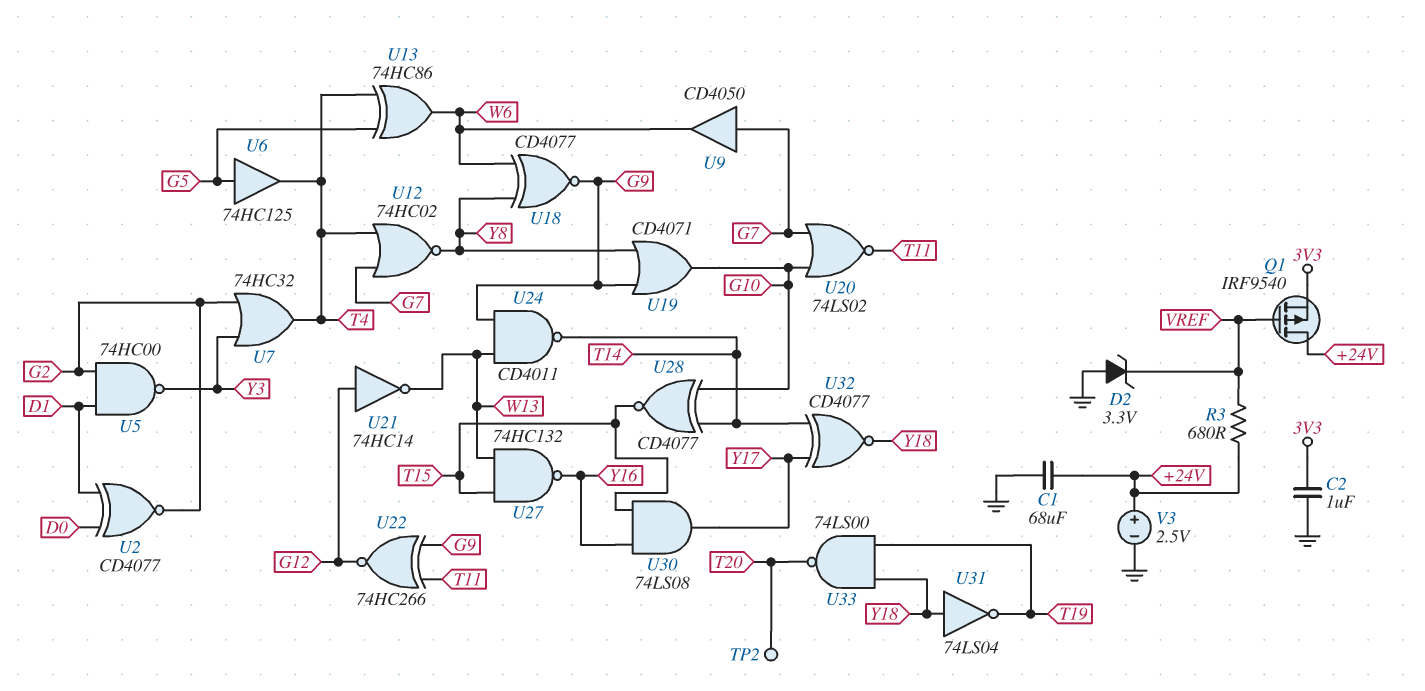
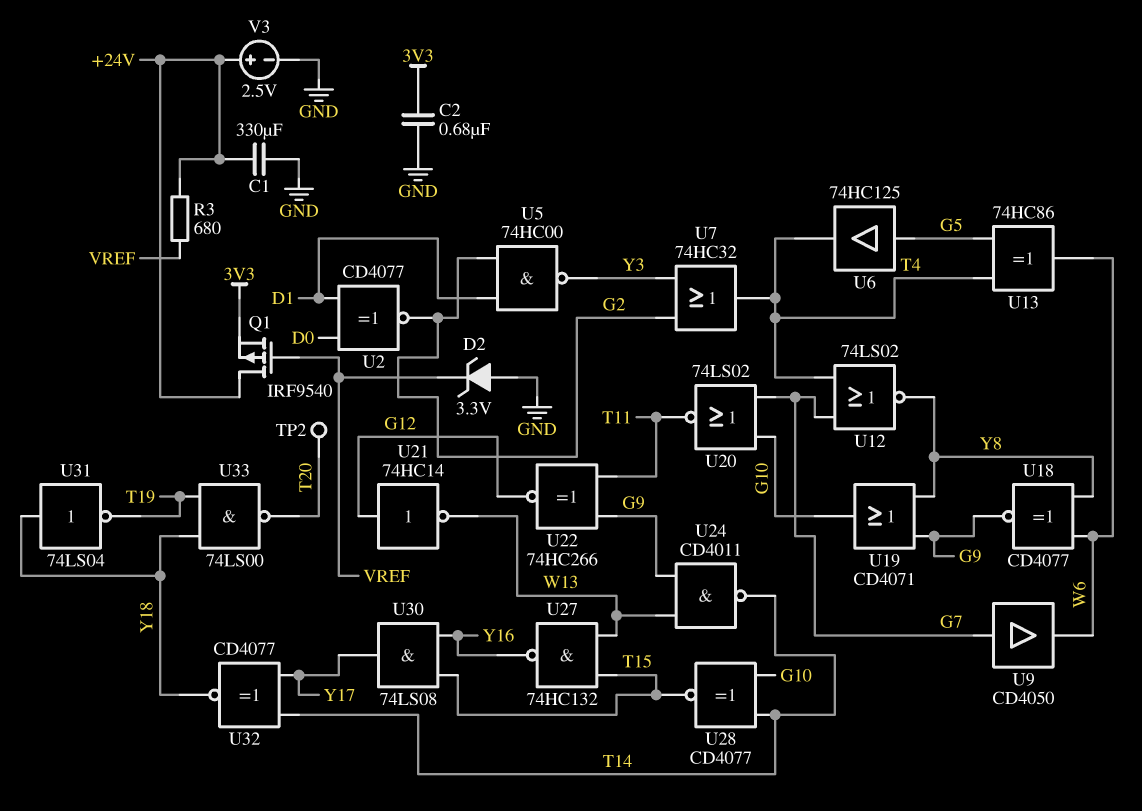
C1: 68uF (+24V, GND) -> 330uF (+24V, GND)
C2: 1uF (3V3, GND) -> 680nF (3V3, GND)
U12: NOR 74HC02 (in G7, in T4, out Y8) -> NOR 74LS02 (in G7, in T4, out Y8)

